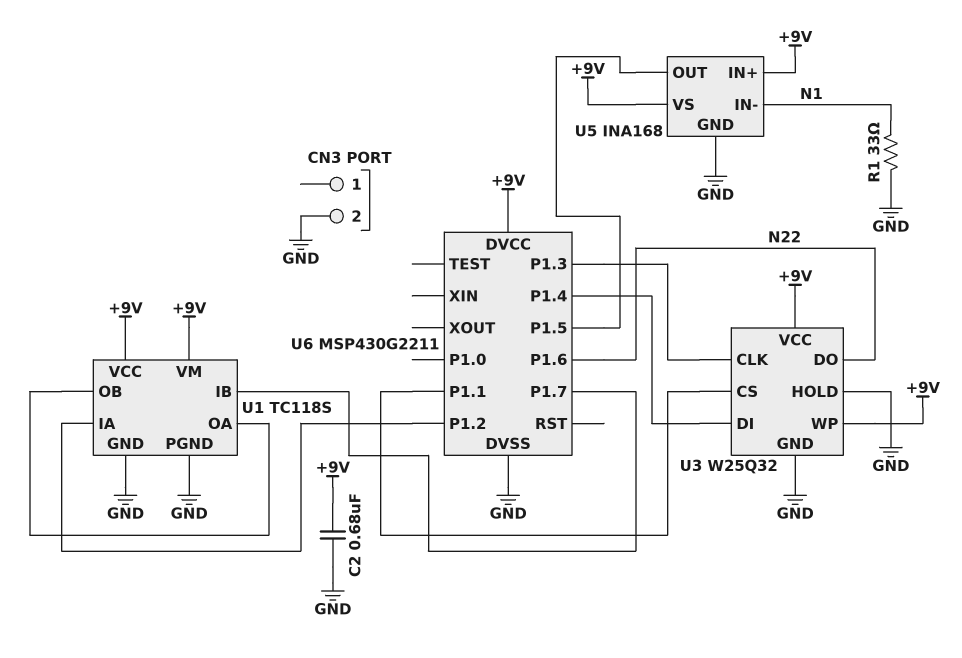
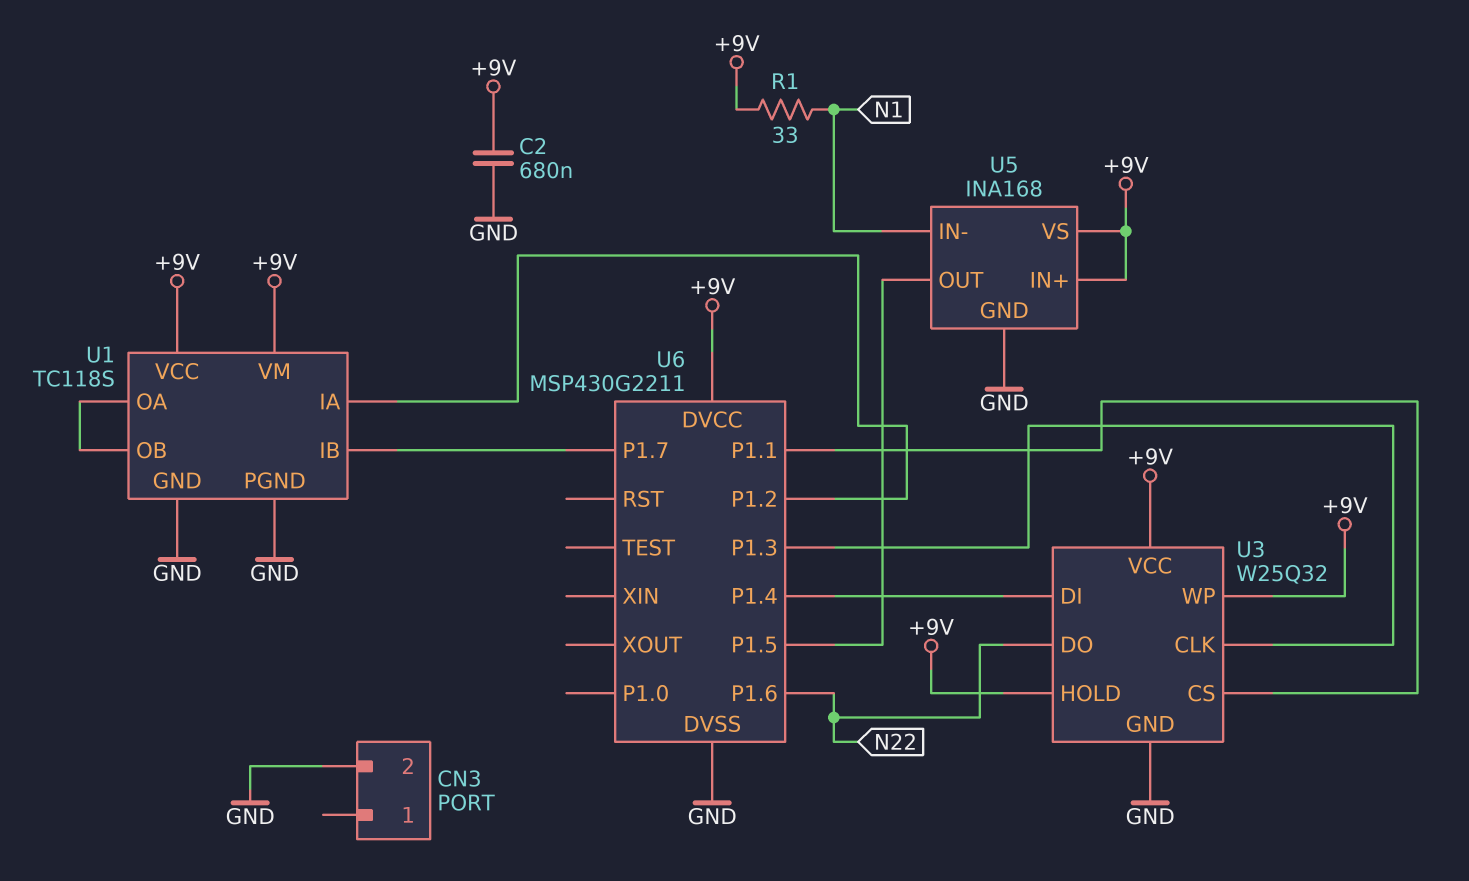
R1: 33 (GND, N1) -> 33 (+9V, N1)
U3 pin HOLD: GND -> +9V

